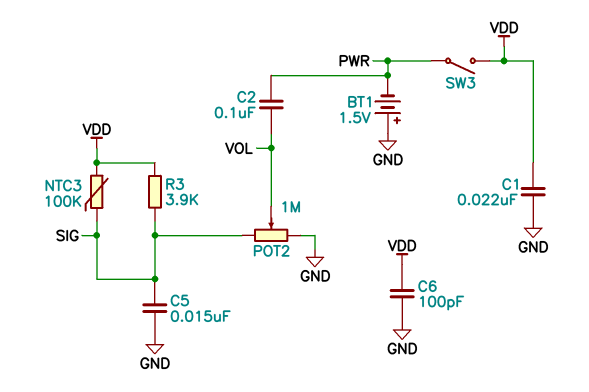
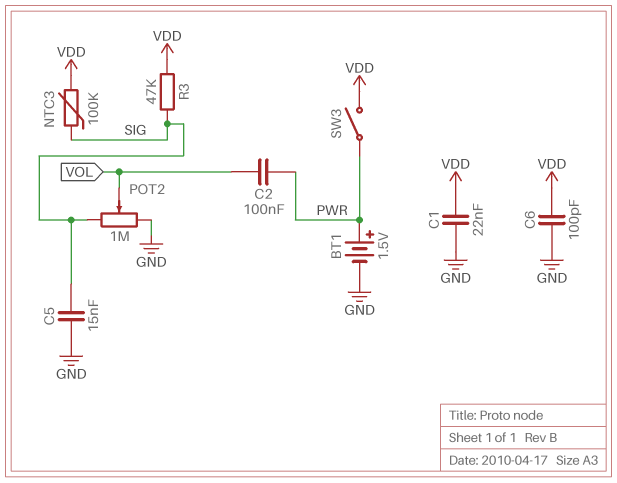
BT1: 1.5V (plus GND, minus PWR) -> 1.5V (plus PWR, minus GND)
R3: 3.9k (SIG, VDD) -> 47k (SIG, VDD)

